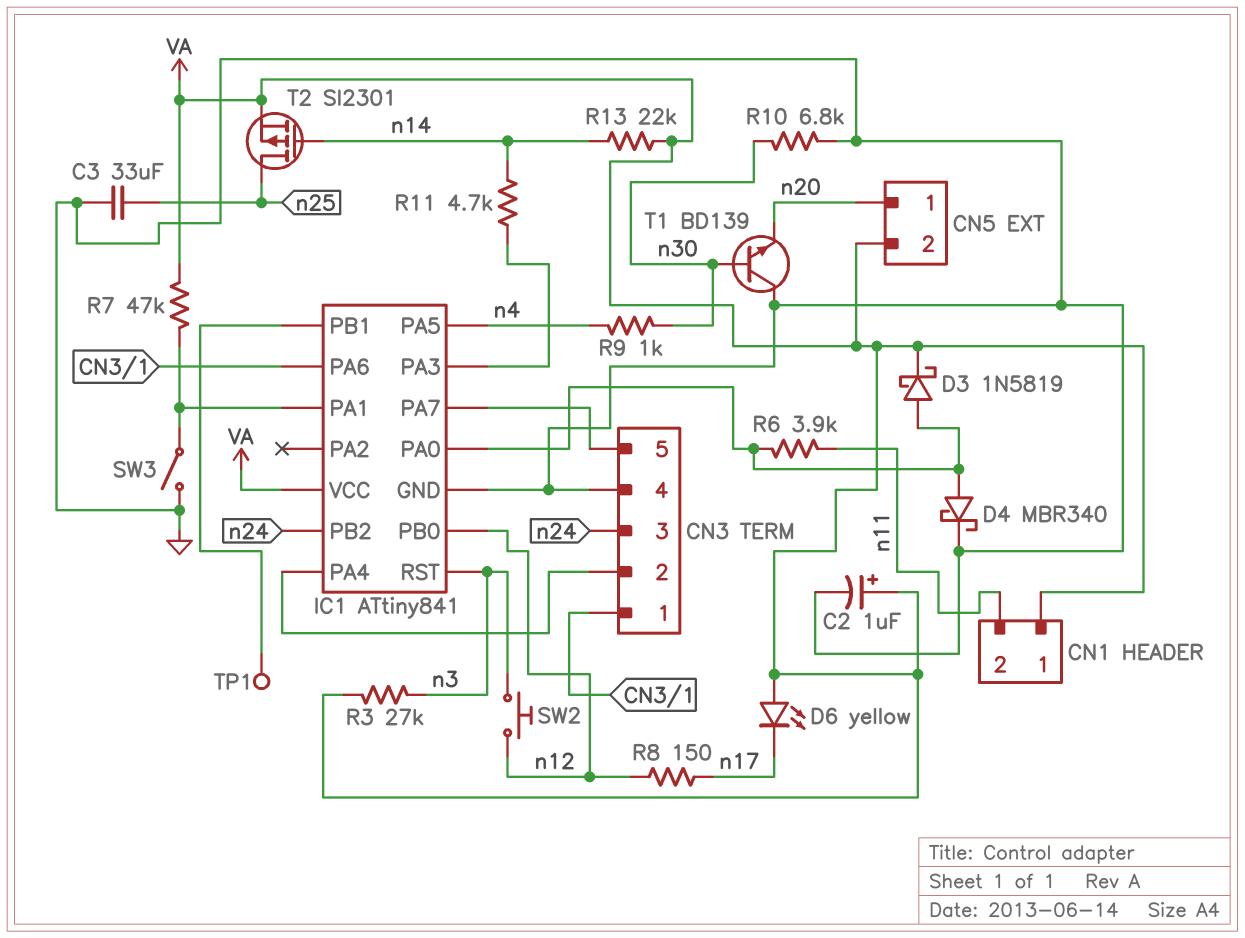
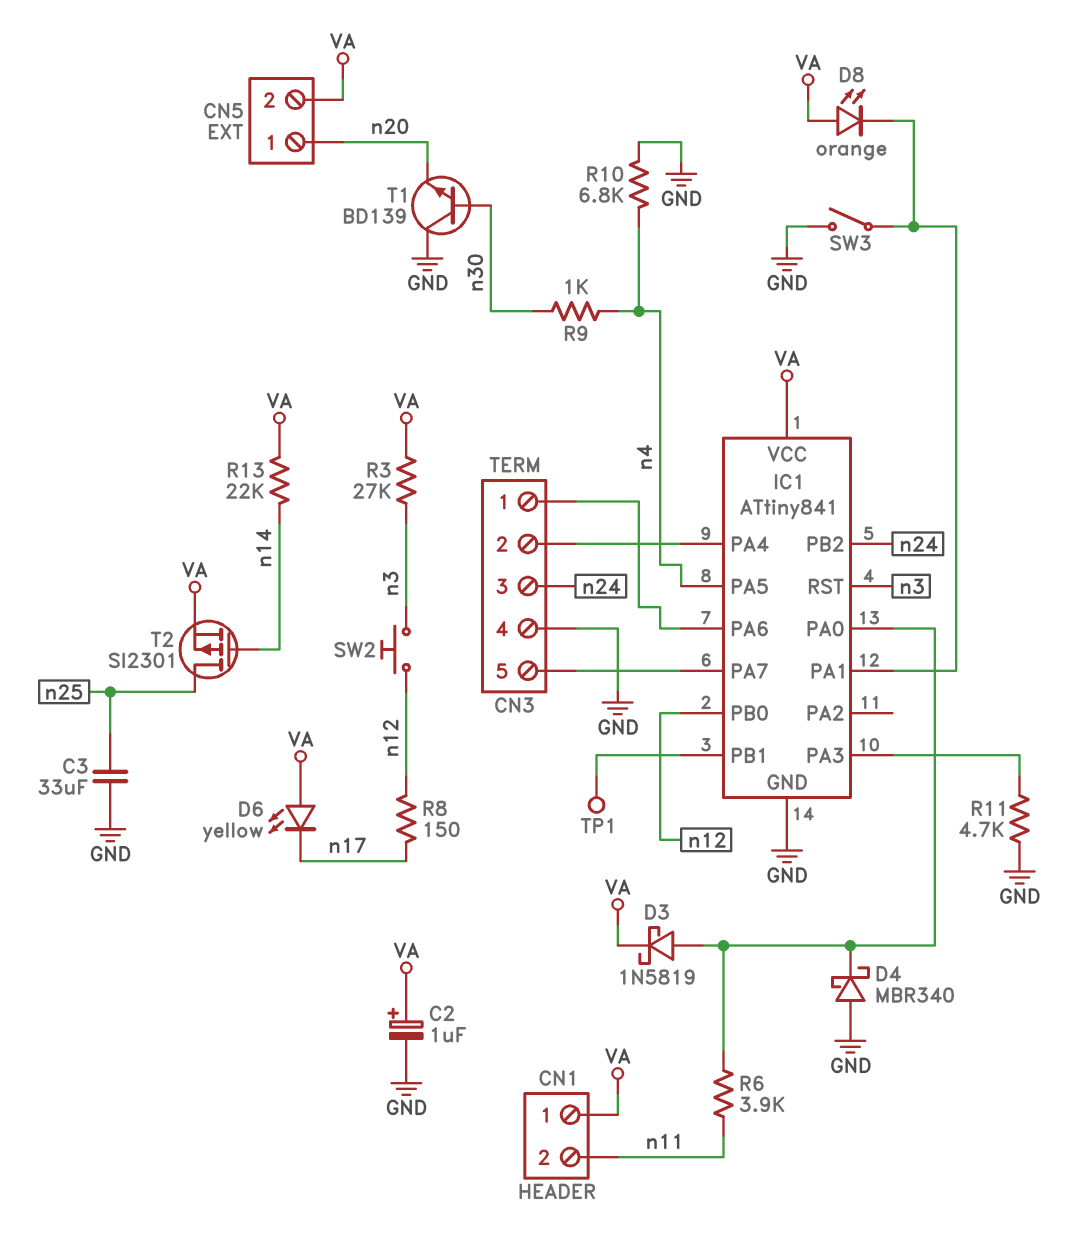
D4: schottky MBR340 (A IC1/PA0, K GND) -> schottky MBR340 (A GND, K IC1/PA0)
D8: none -> LED orange (A VA, K IC1/PA1)
R7: 47k (IC1/PA1, VA) -> none
R10: 6.8k (GND, n30) -> 6.8k (GND, n4)
R11: 4.7k (IC1/PA3, n14) -> 4.7k (GND, IC1/PA3)

